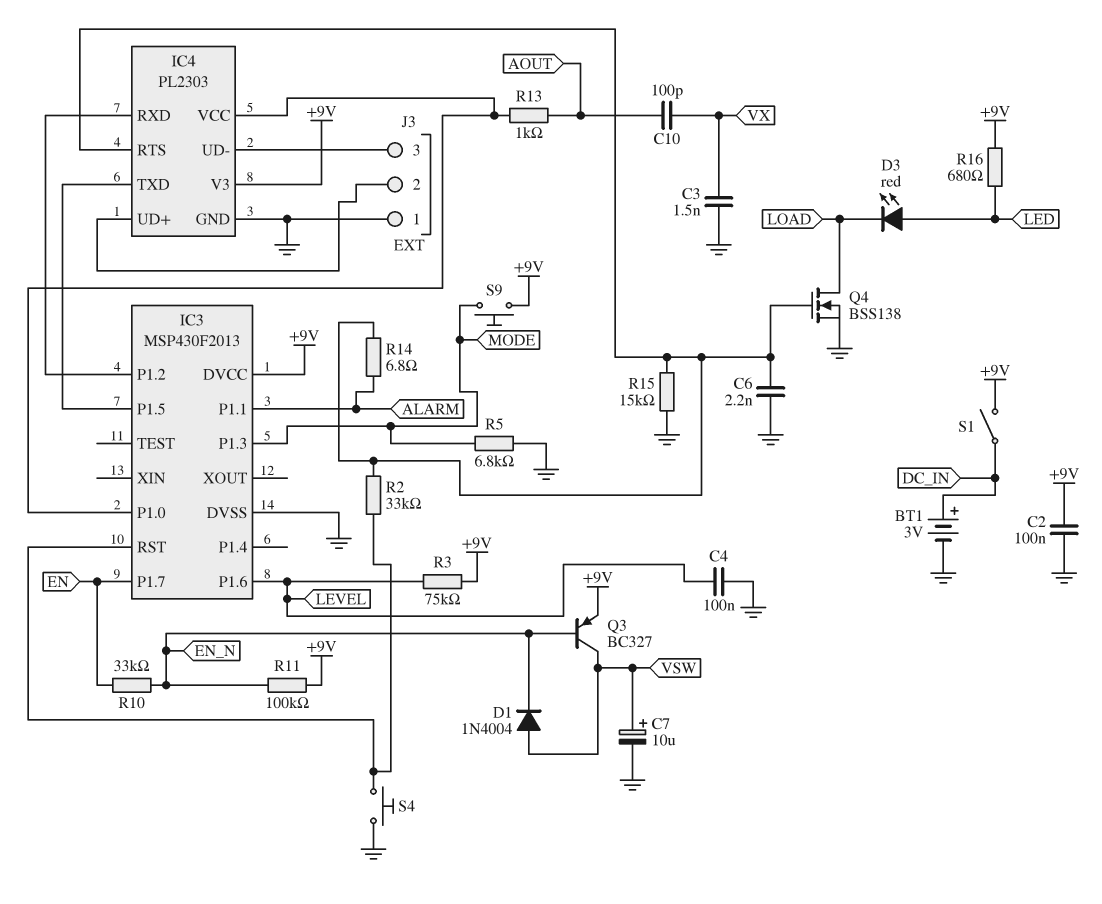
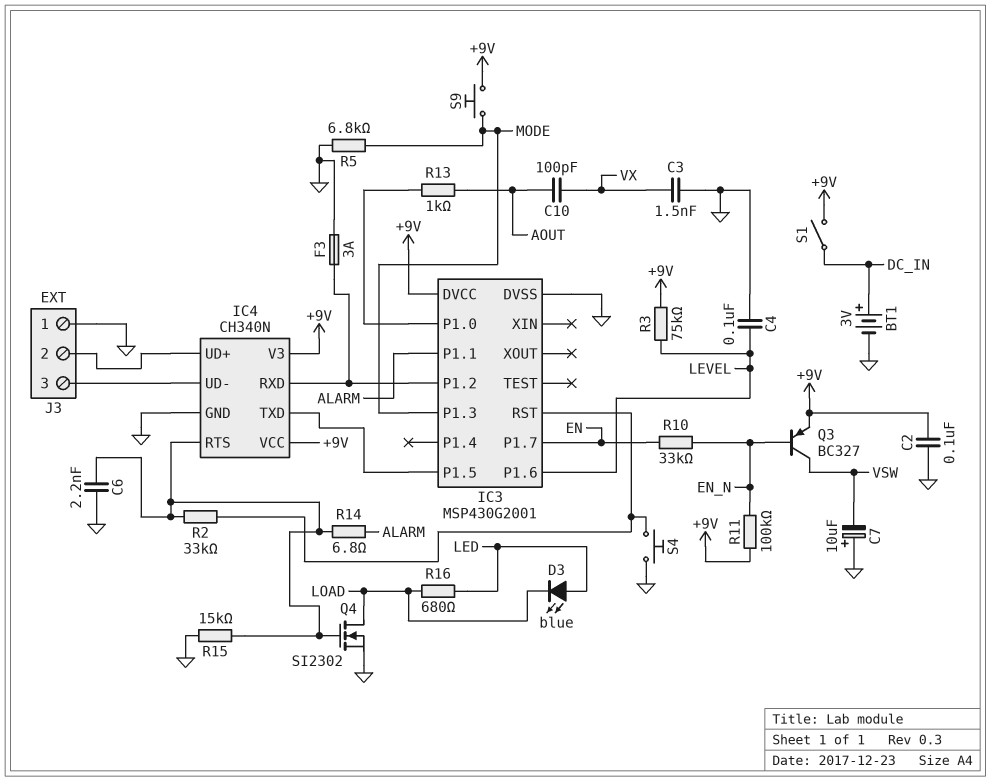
C7: 10uF (plus VSW, minus GND) -> 10uF (plus GND, minus VSW)
D1: diode 1N4004 (A VSW, K EN_N) -> none
D3: LED red (A LED, K LOAD) -> LED blue (A LED, K LOAD)
F3: none -> 3A (GND, IC3/P1.2)
IC3: MSP430F2013 -> MSP430G2001
IC4: PL2303 -> CH340N
IC4 pin VCC: IC3/P1.0 -> +9V
Q4: NMOS BSS138 (G IC4/RTS, D LOAD, S GND) -> NMOS SI2302 (G IC4/RTS, D LOAD, S GND)
R16: 680 (+9V, LED) -> 680 (LED, LOAD)

